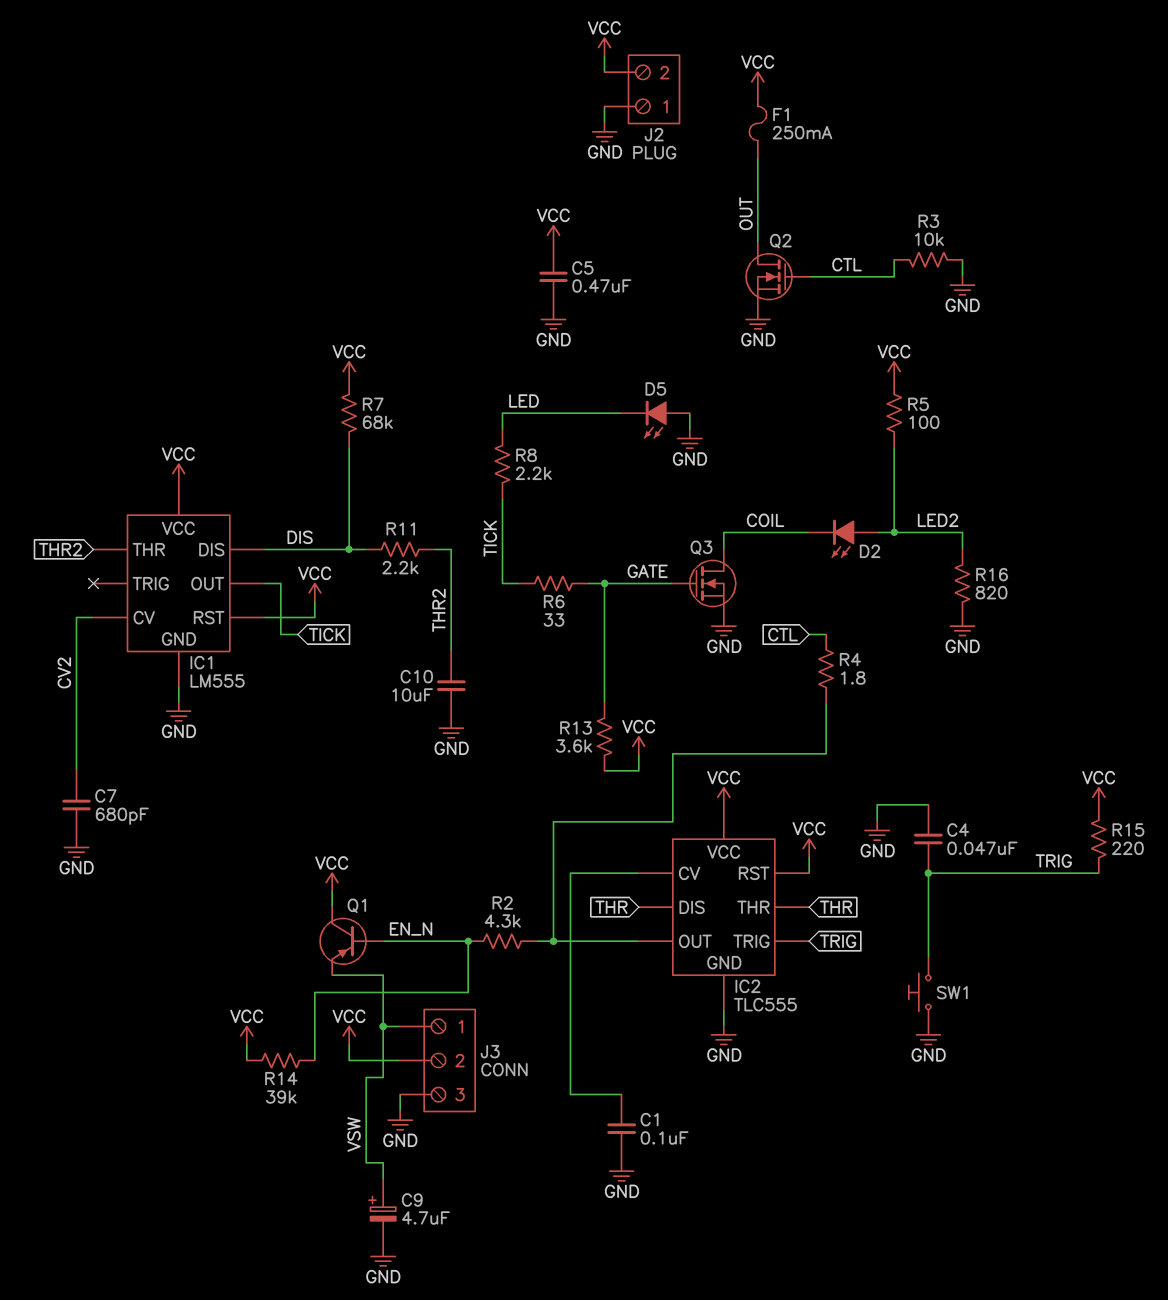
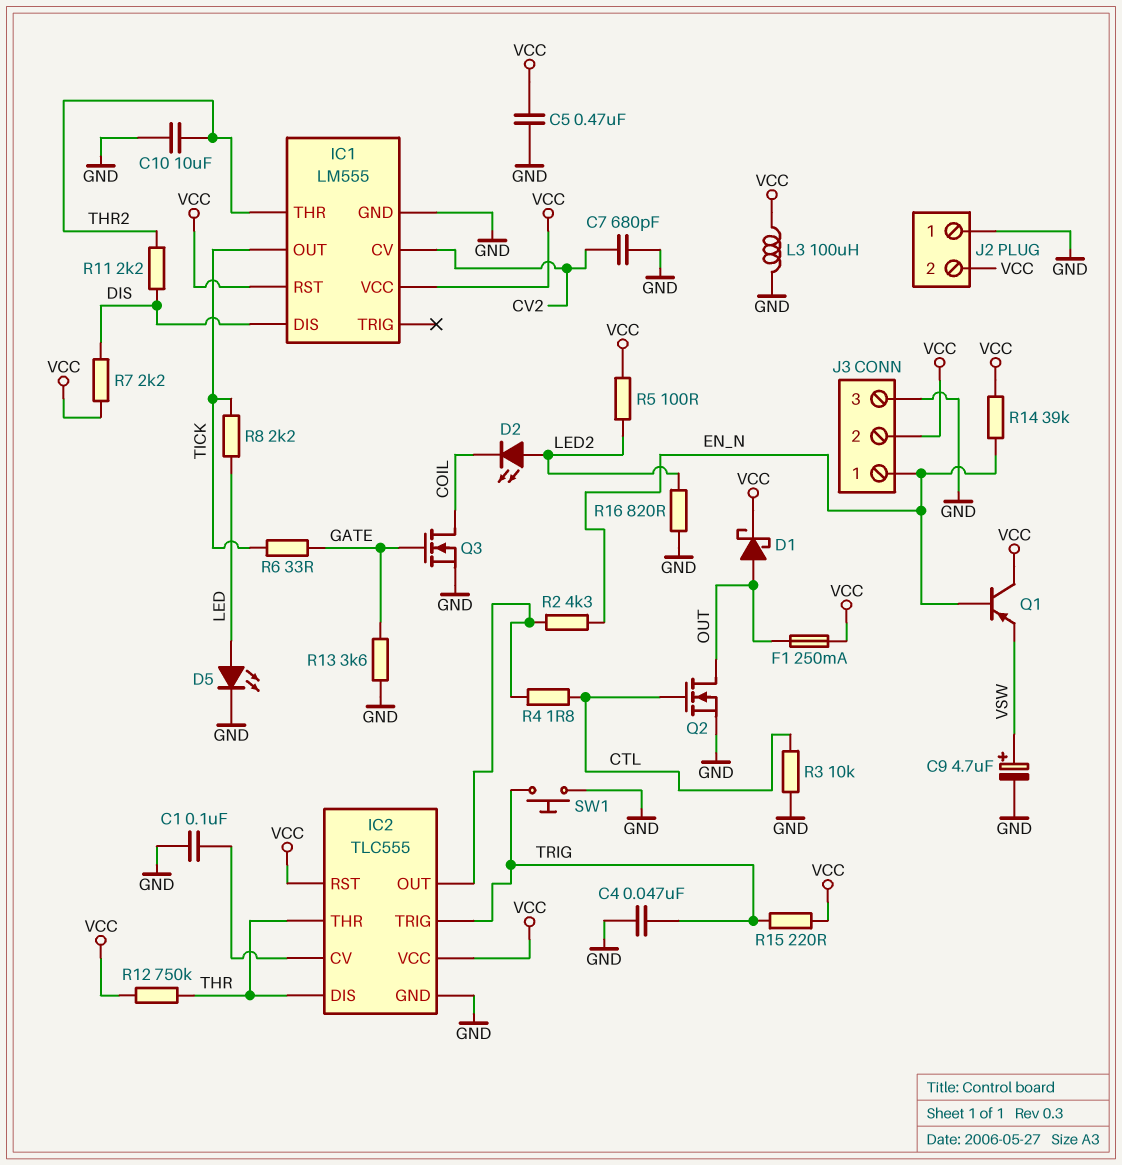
D1: none -> schottky (A OUT, K VCC)
D5: LED (A GND, K LED) -> LED (A LED, K GND)
J3 pin 1: VSW -> EN_N
L3: none -> 100uH (GND, VCC)
R7: 68k (DIS, VCC) -> 2.2k (DIS, VCC)
R12: none -> 750k (THR, VCC)
R13: 3.6k (GATE, VCC) -> 3.6k (GATE, GND)

